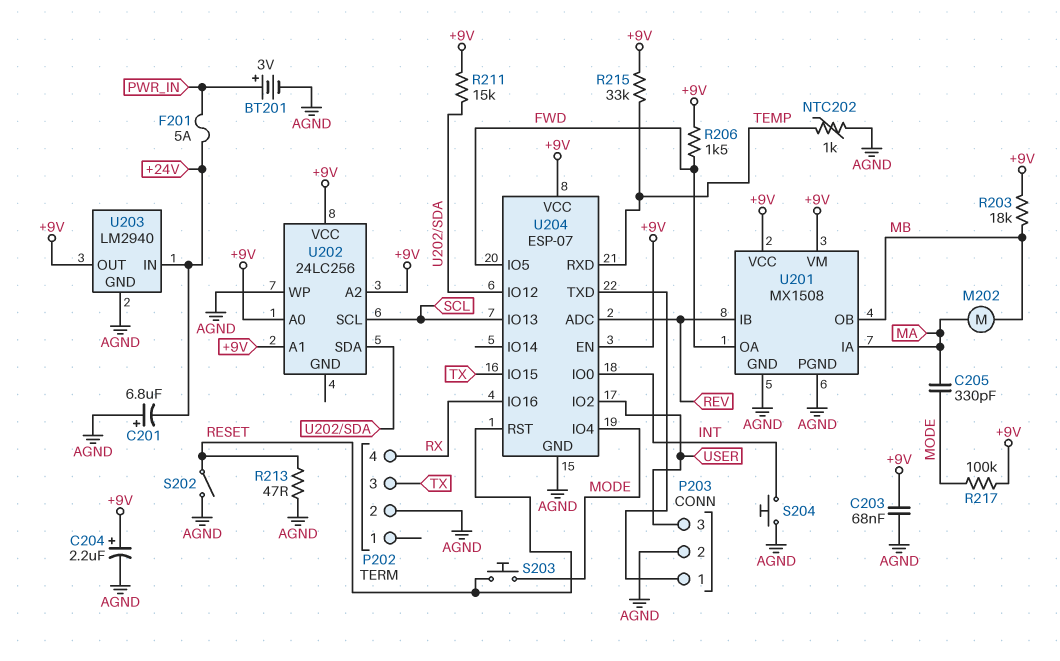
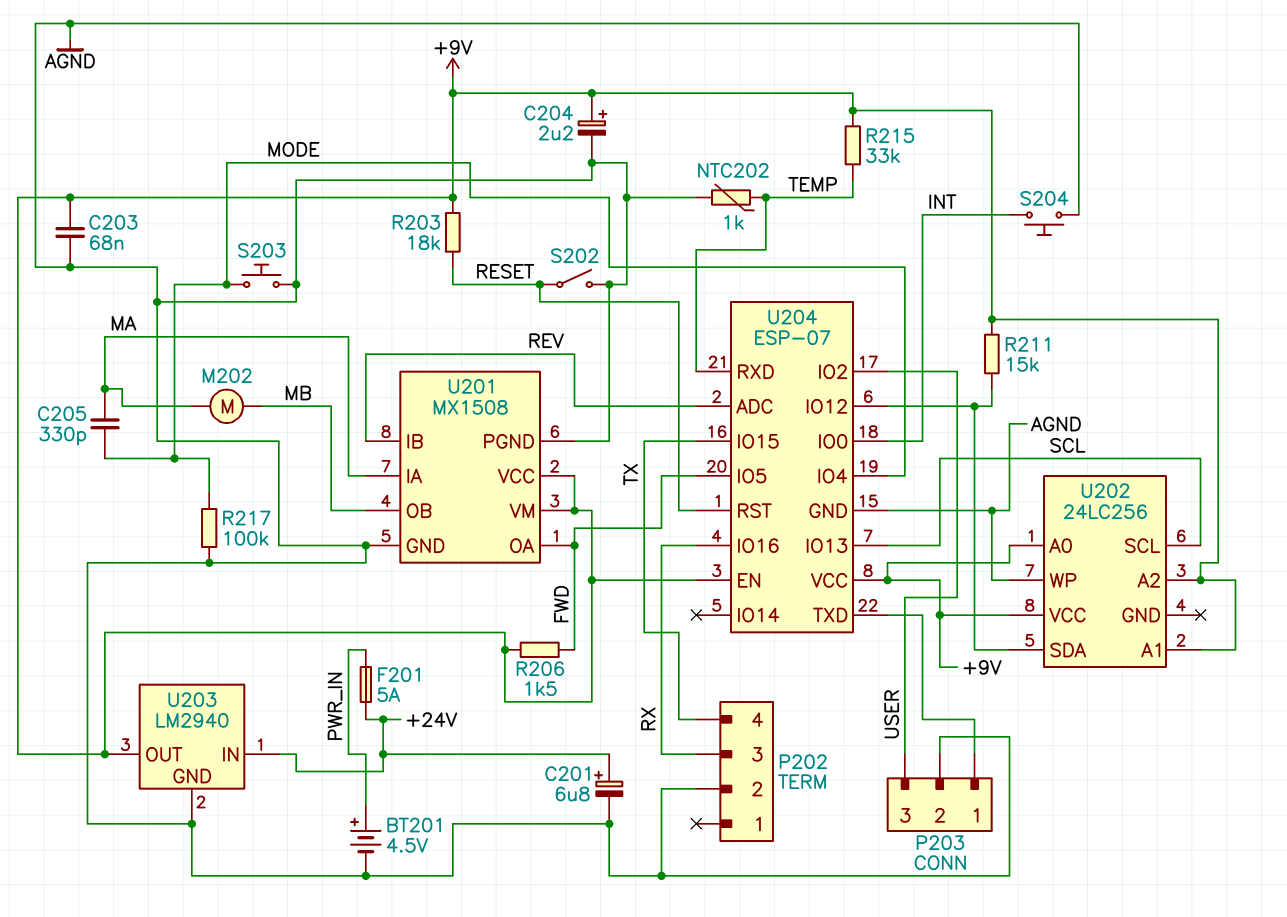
BT201: 3V (plus PWR_IN, minus AGND) -> 4.5V (plus PWR_IN, minus AGND)
C201: 6.8uF (plus AGND, minus +24V) -> 6.8uF (plus +24V, minus AGND)
P202 pin 3: TX -> RX
P202 pin 4: RX -> TX
R203: 18k (+9V, MB) -> 18k (+9V, RESET)
R213: 47 (AGND, RESET) -> none
R217: 100k (+9V, MODE) -> 100k (AGND, MODE)
S203: button (MODE, RESET) -> button (AGND, MODE)

